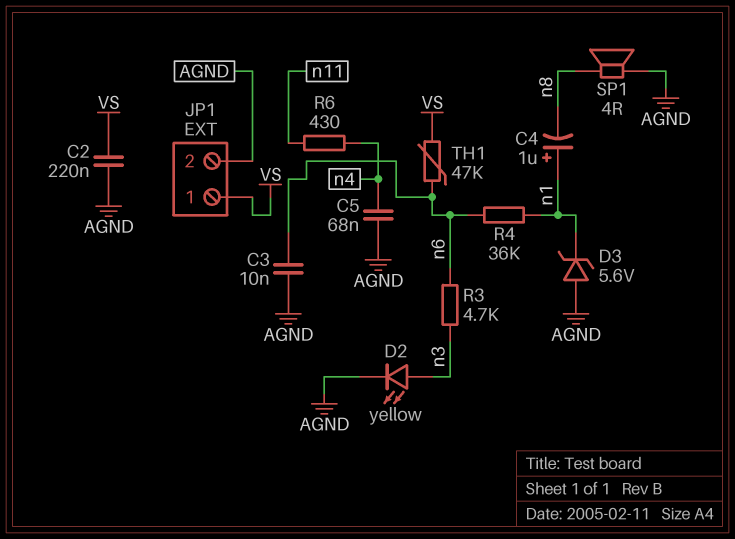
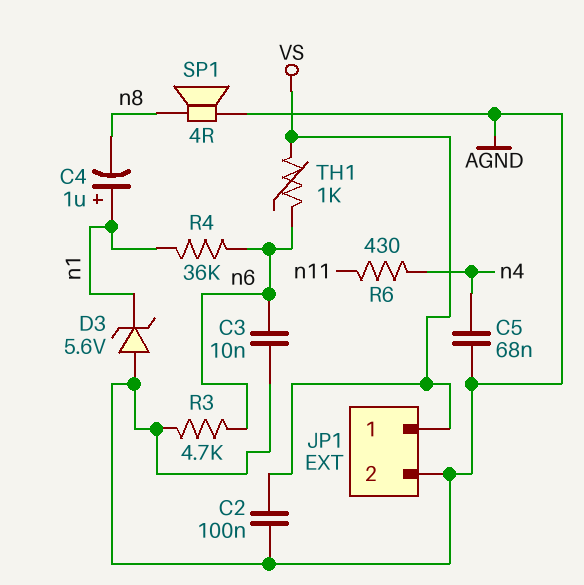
C2: 220nF (AGND, VS) -> 100nF (AGND, VS)
D2: LED yellow (A n3, K AGND) -> none
R3: 4.7k (n3, n6) -> 4.7k (AGND, n6)
TH1: 47k (VS, n6) -> 1k (VS, n6)

